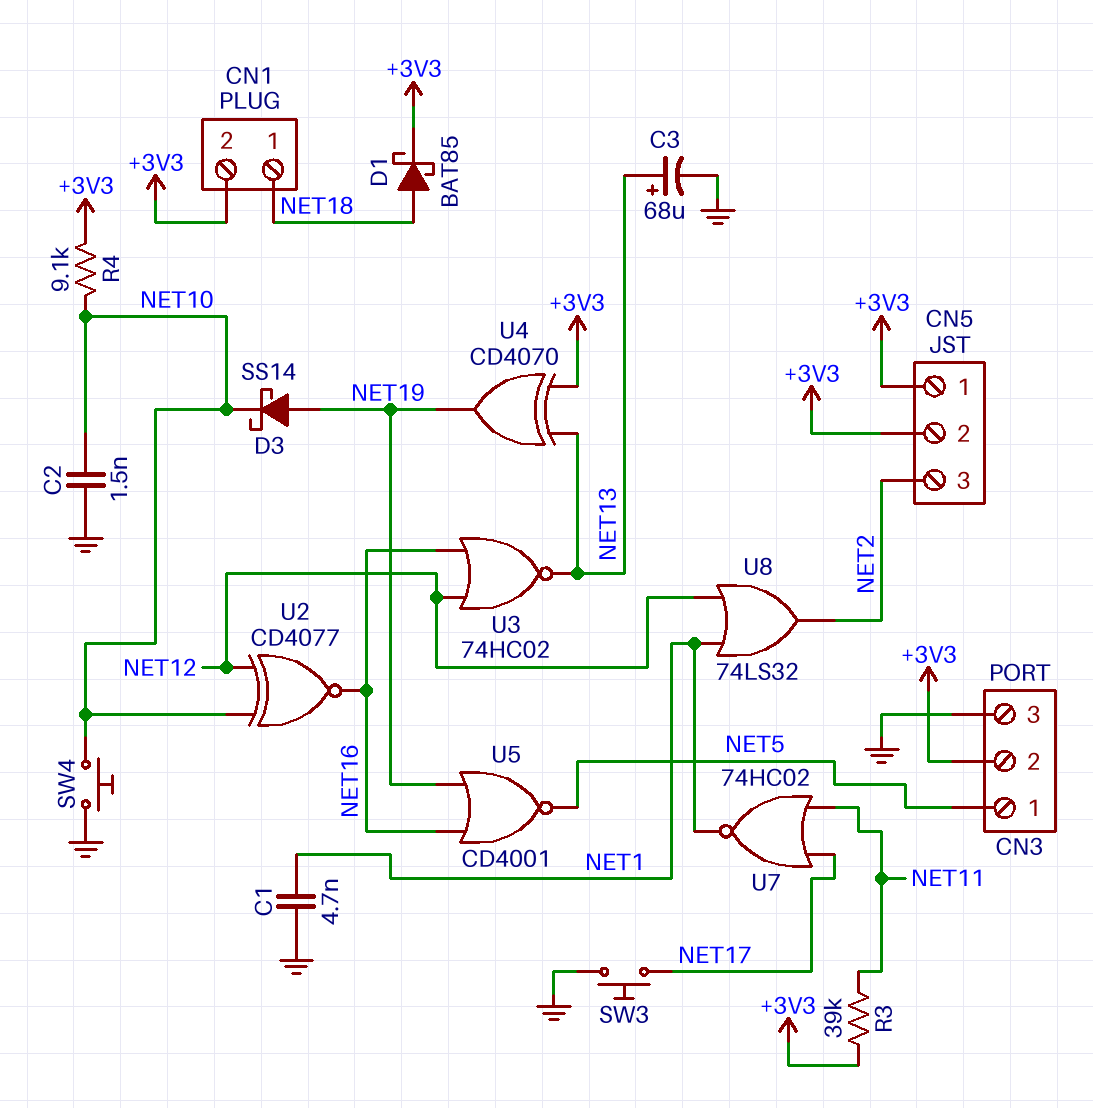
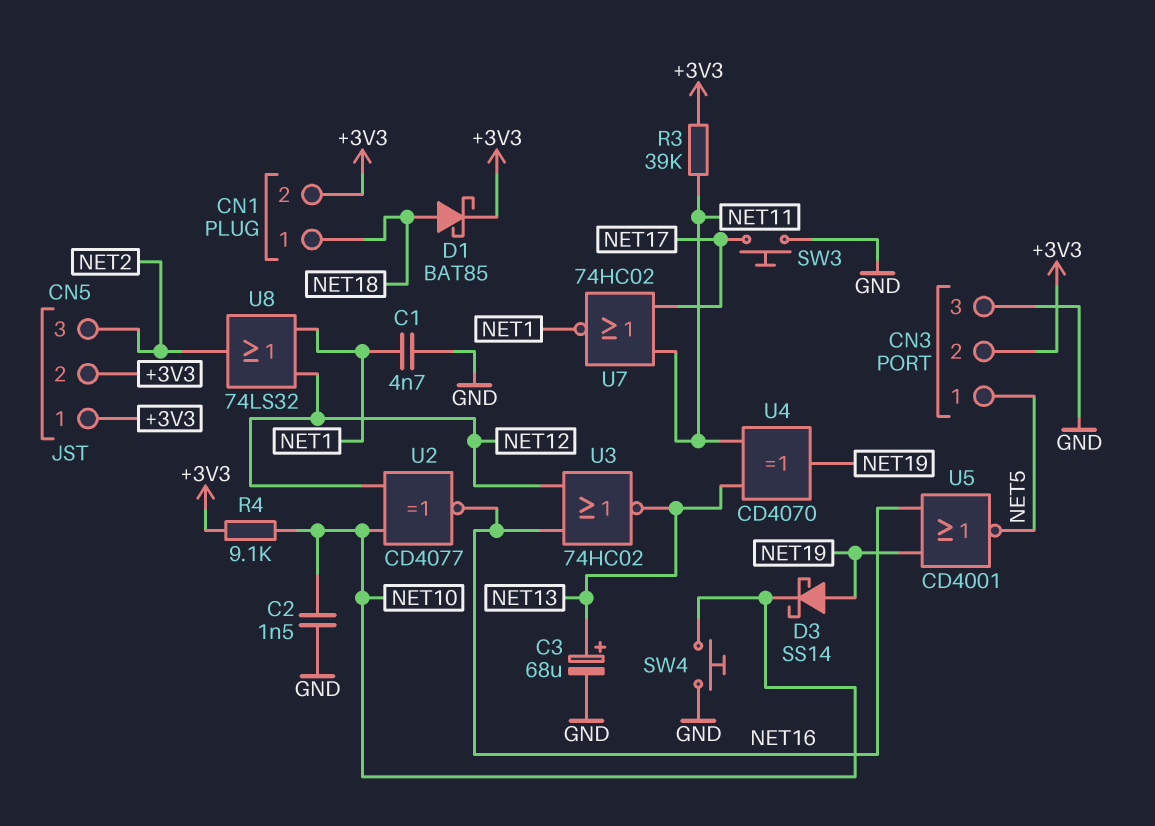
U4: XOR CD4070 (in +3V3, in NET13, out NET19) -> XOR CD4070 (in NET11, in NET13, out NET19)

